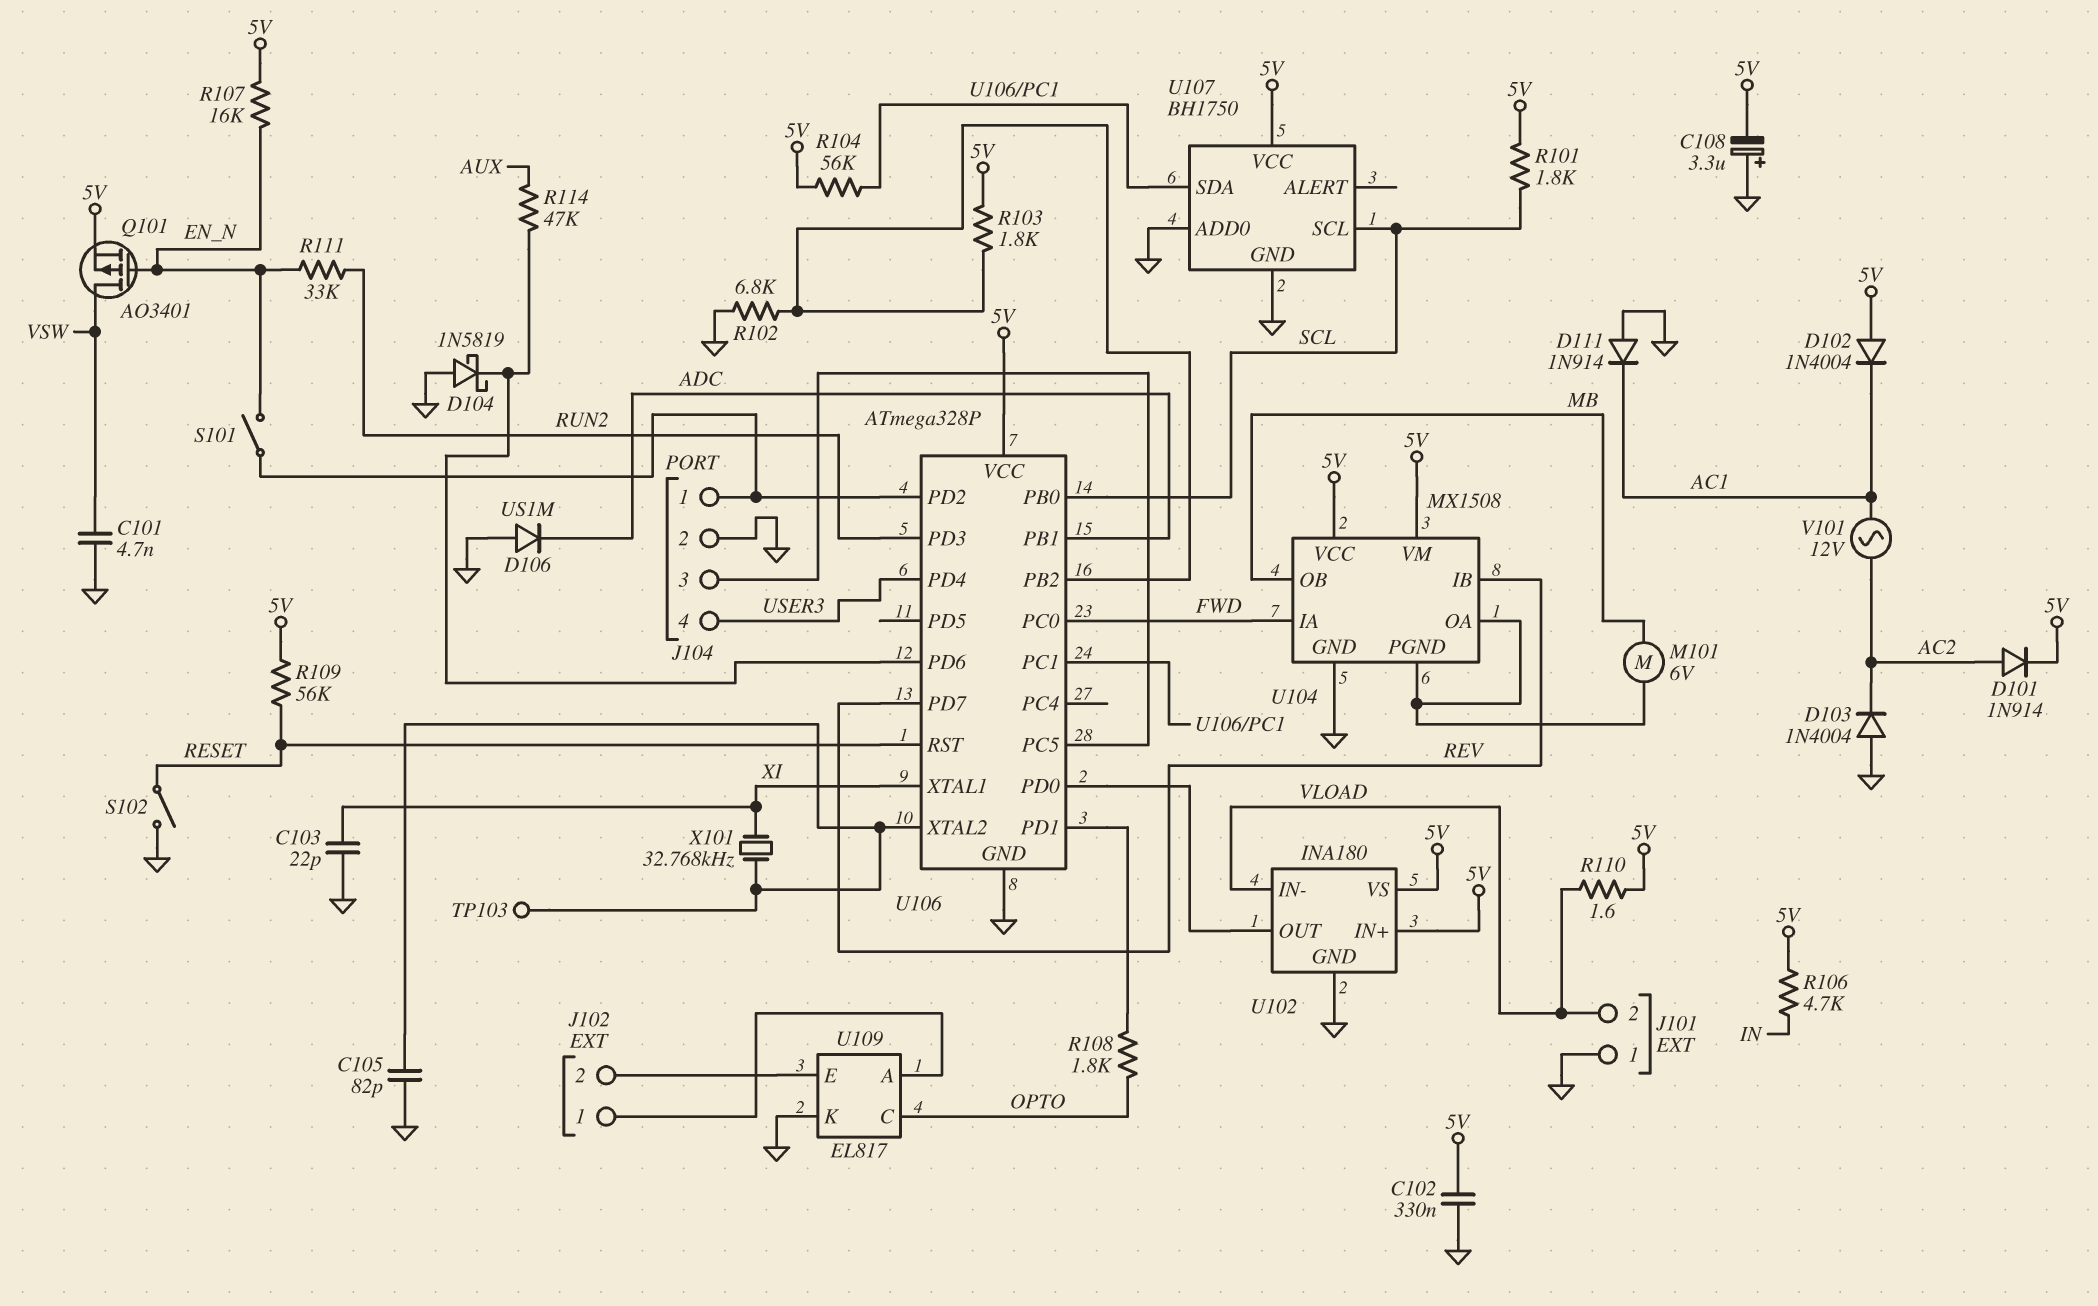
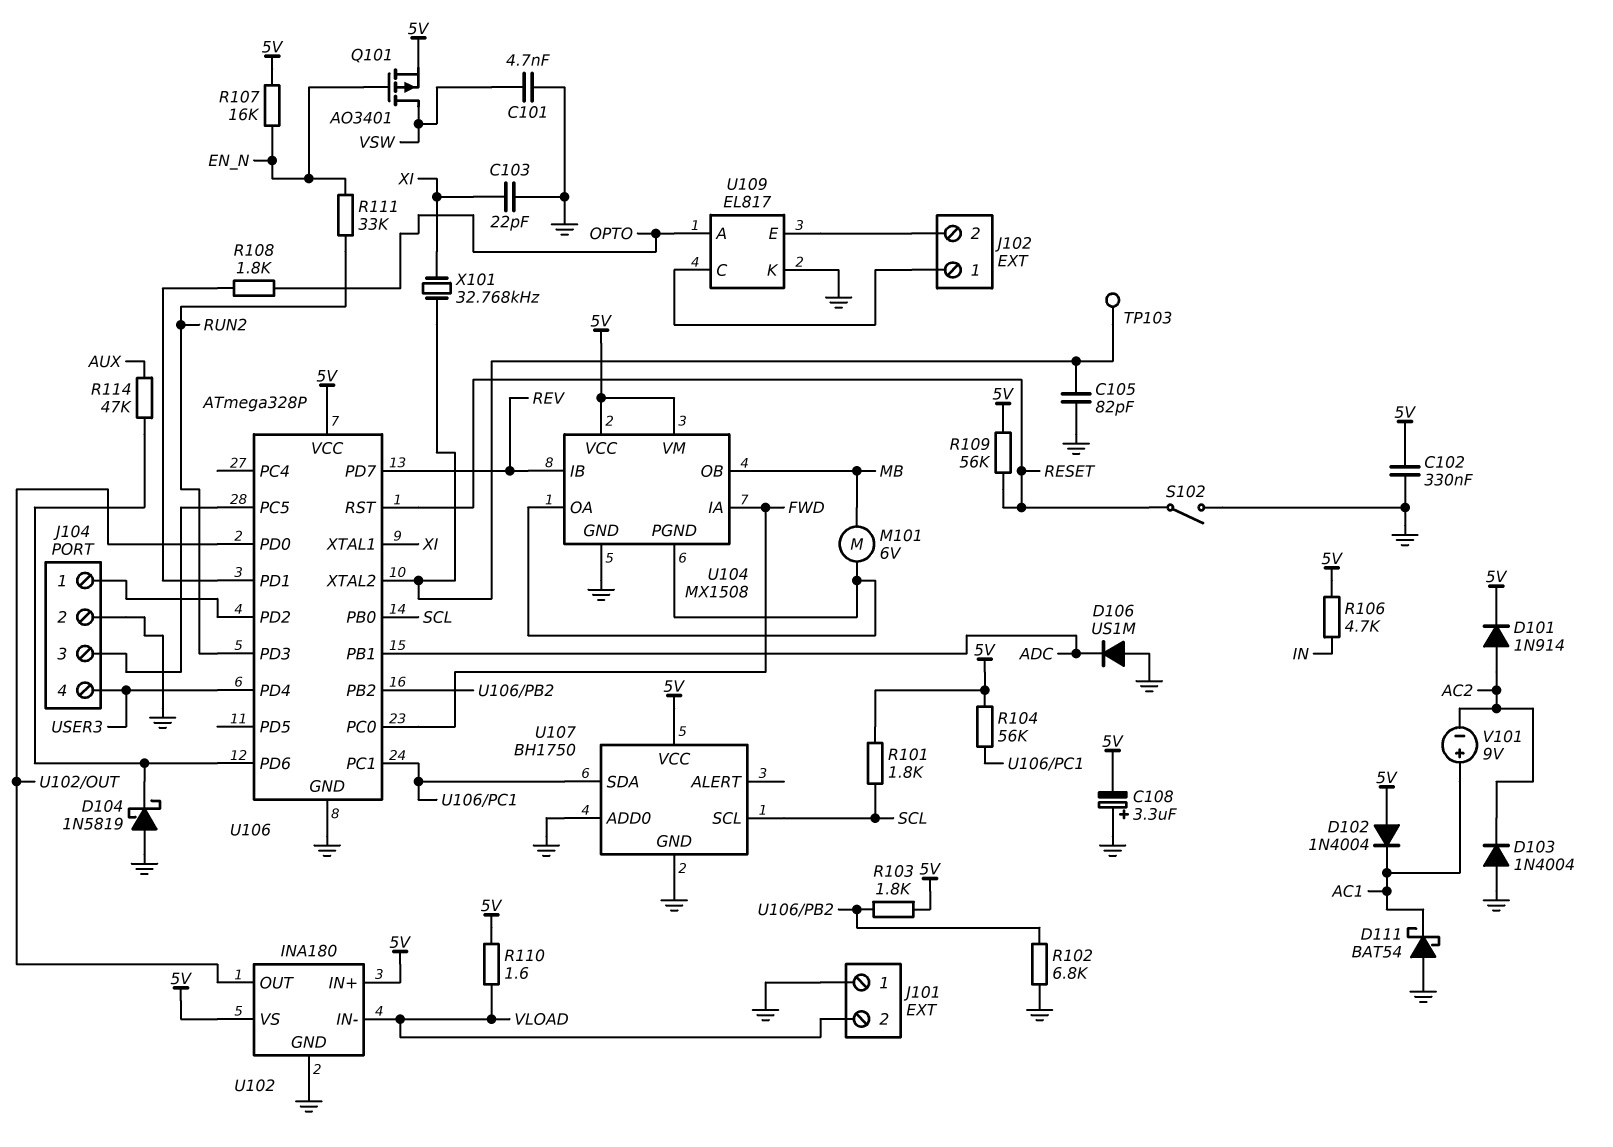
D111: diode 1N914 (A GND, K AC1) -> schottky BAT54 (A GND, K AC1)
S101: switch (EN_N, J104/1) -> none
U109 pin A: J102/1 -> OPTO
U109 pin C: OPTO -> J102/1
V101: AC 12V (AC1, AC2) -> 9V (plus AC1, minus AC2)

